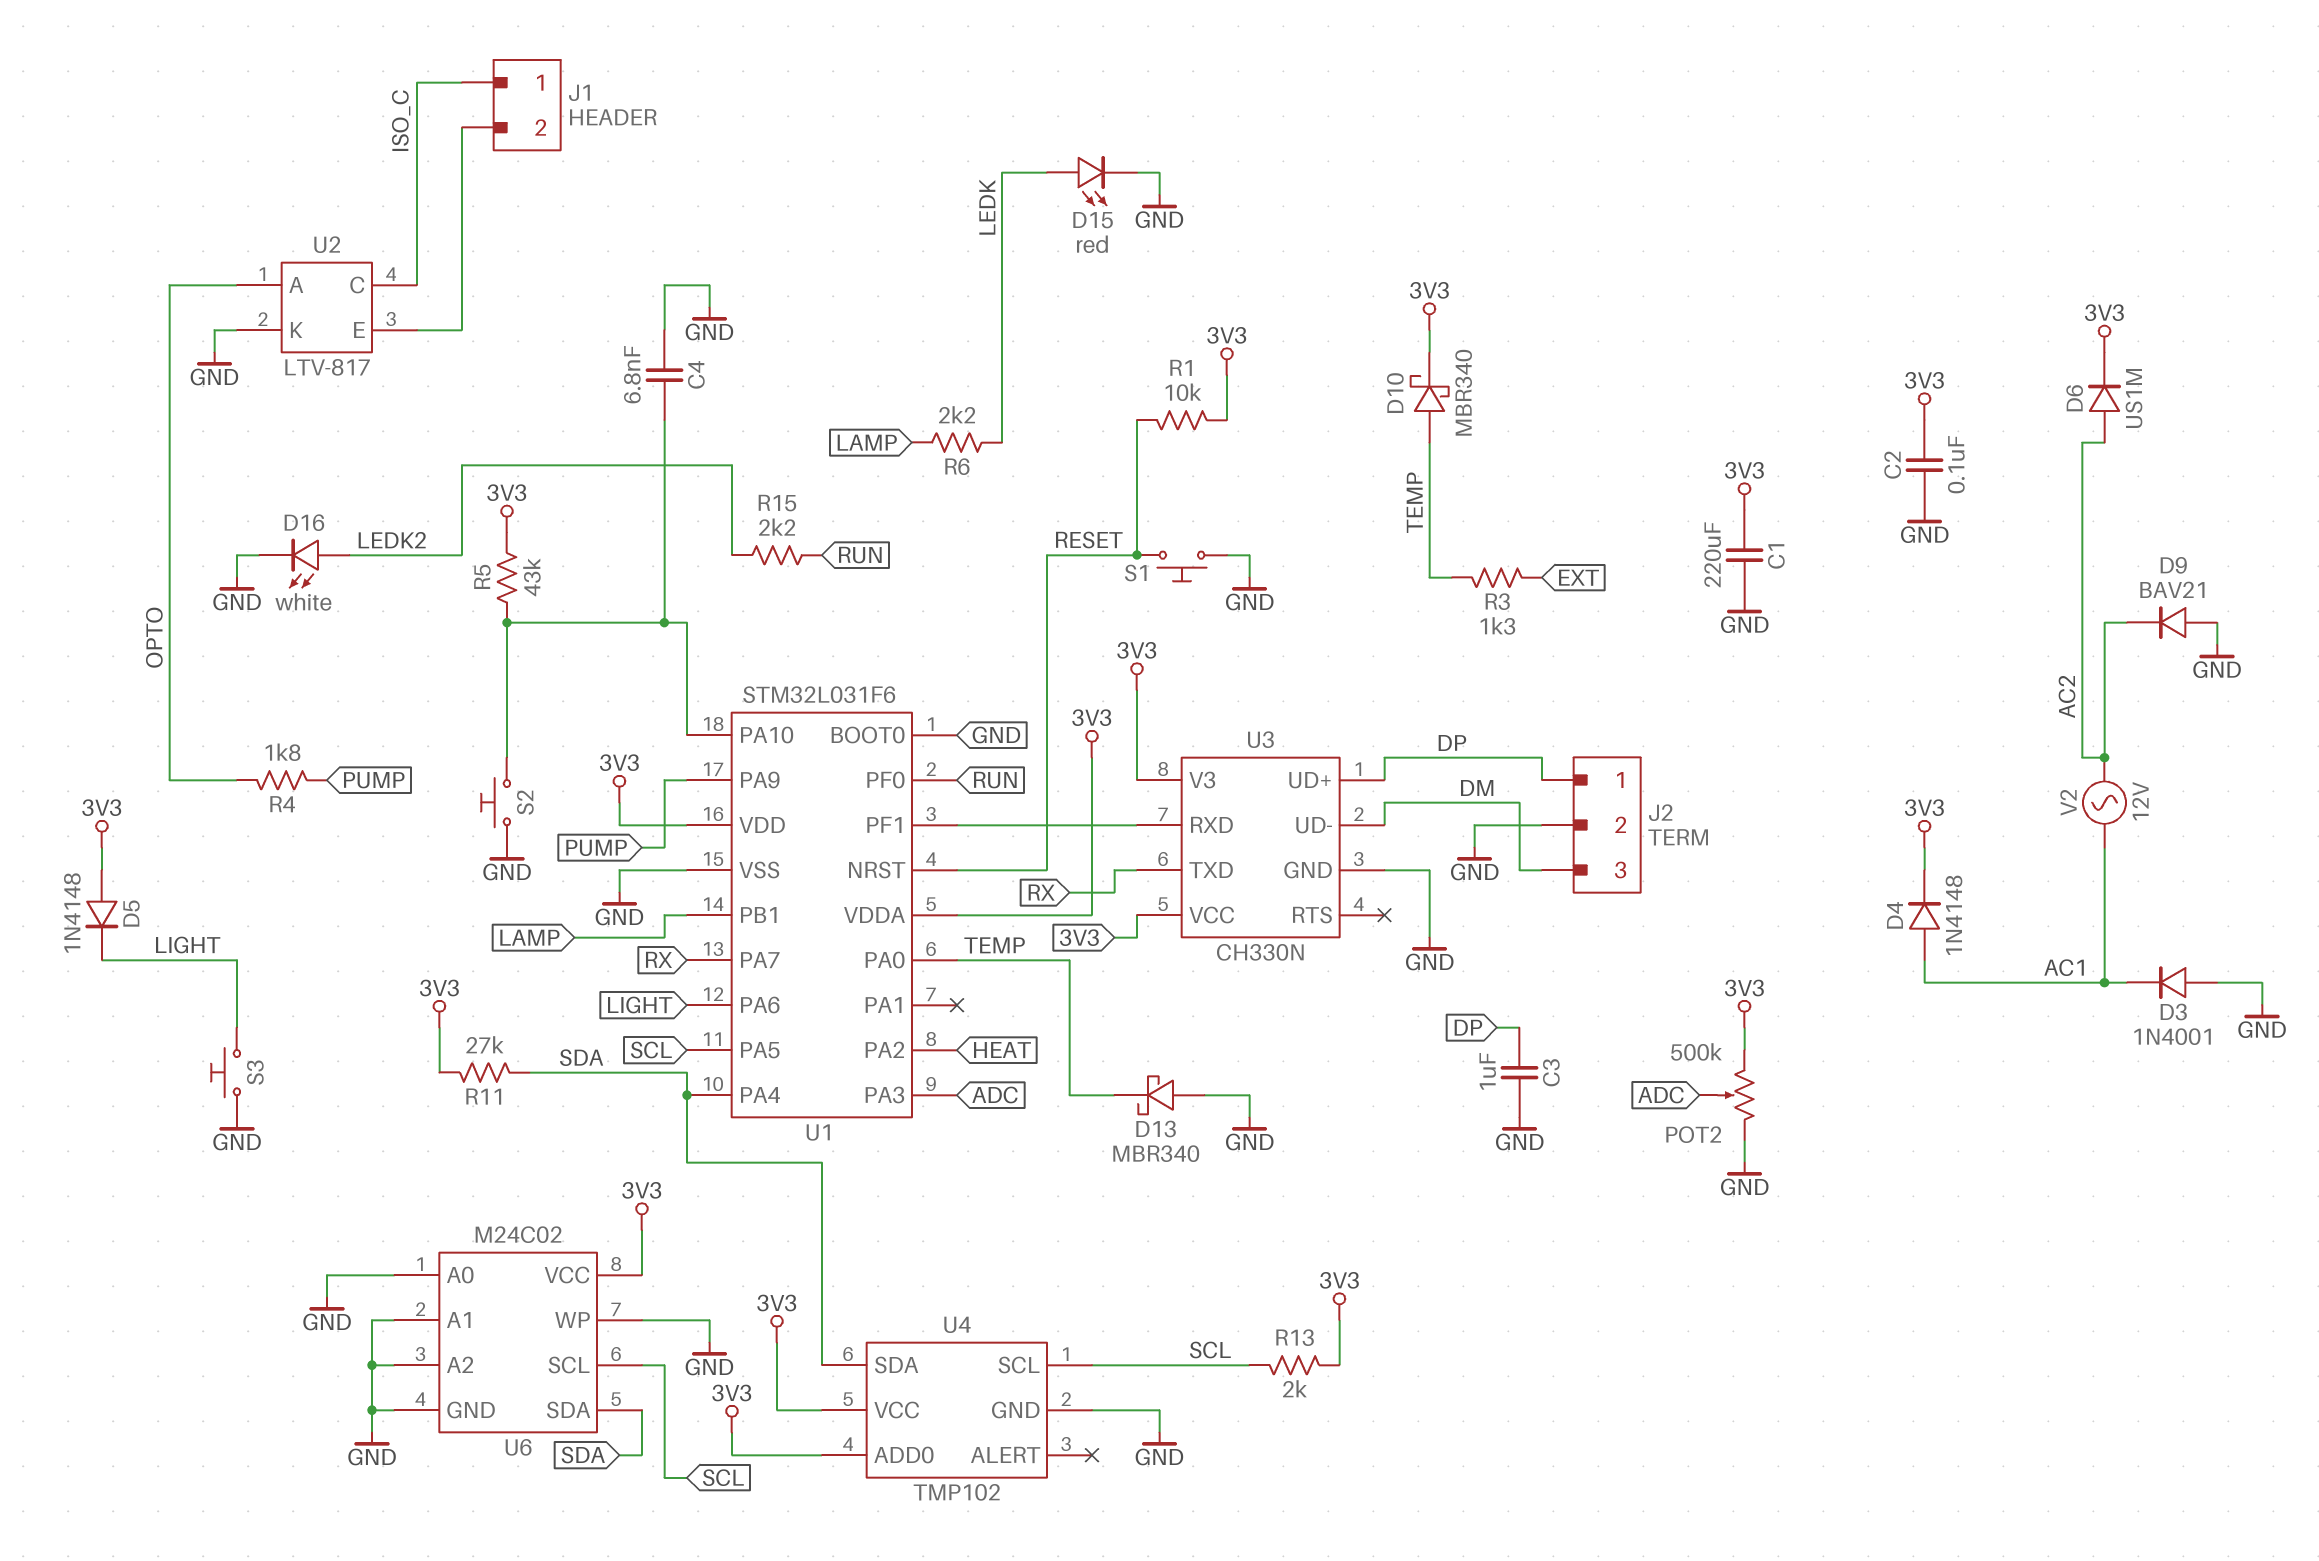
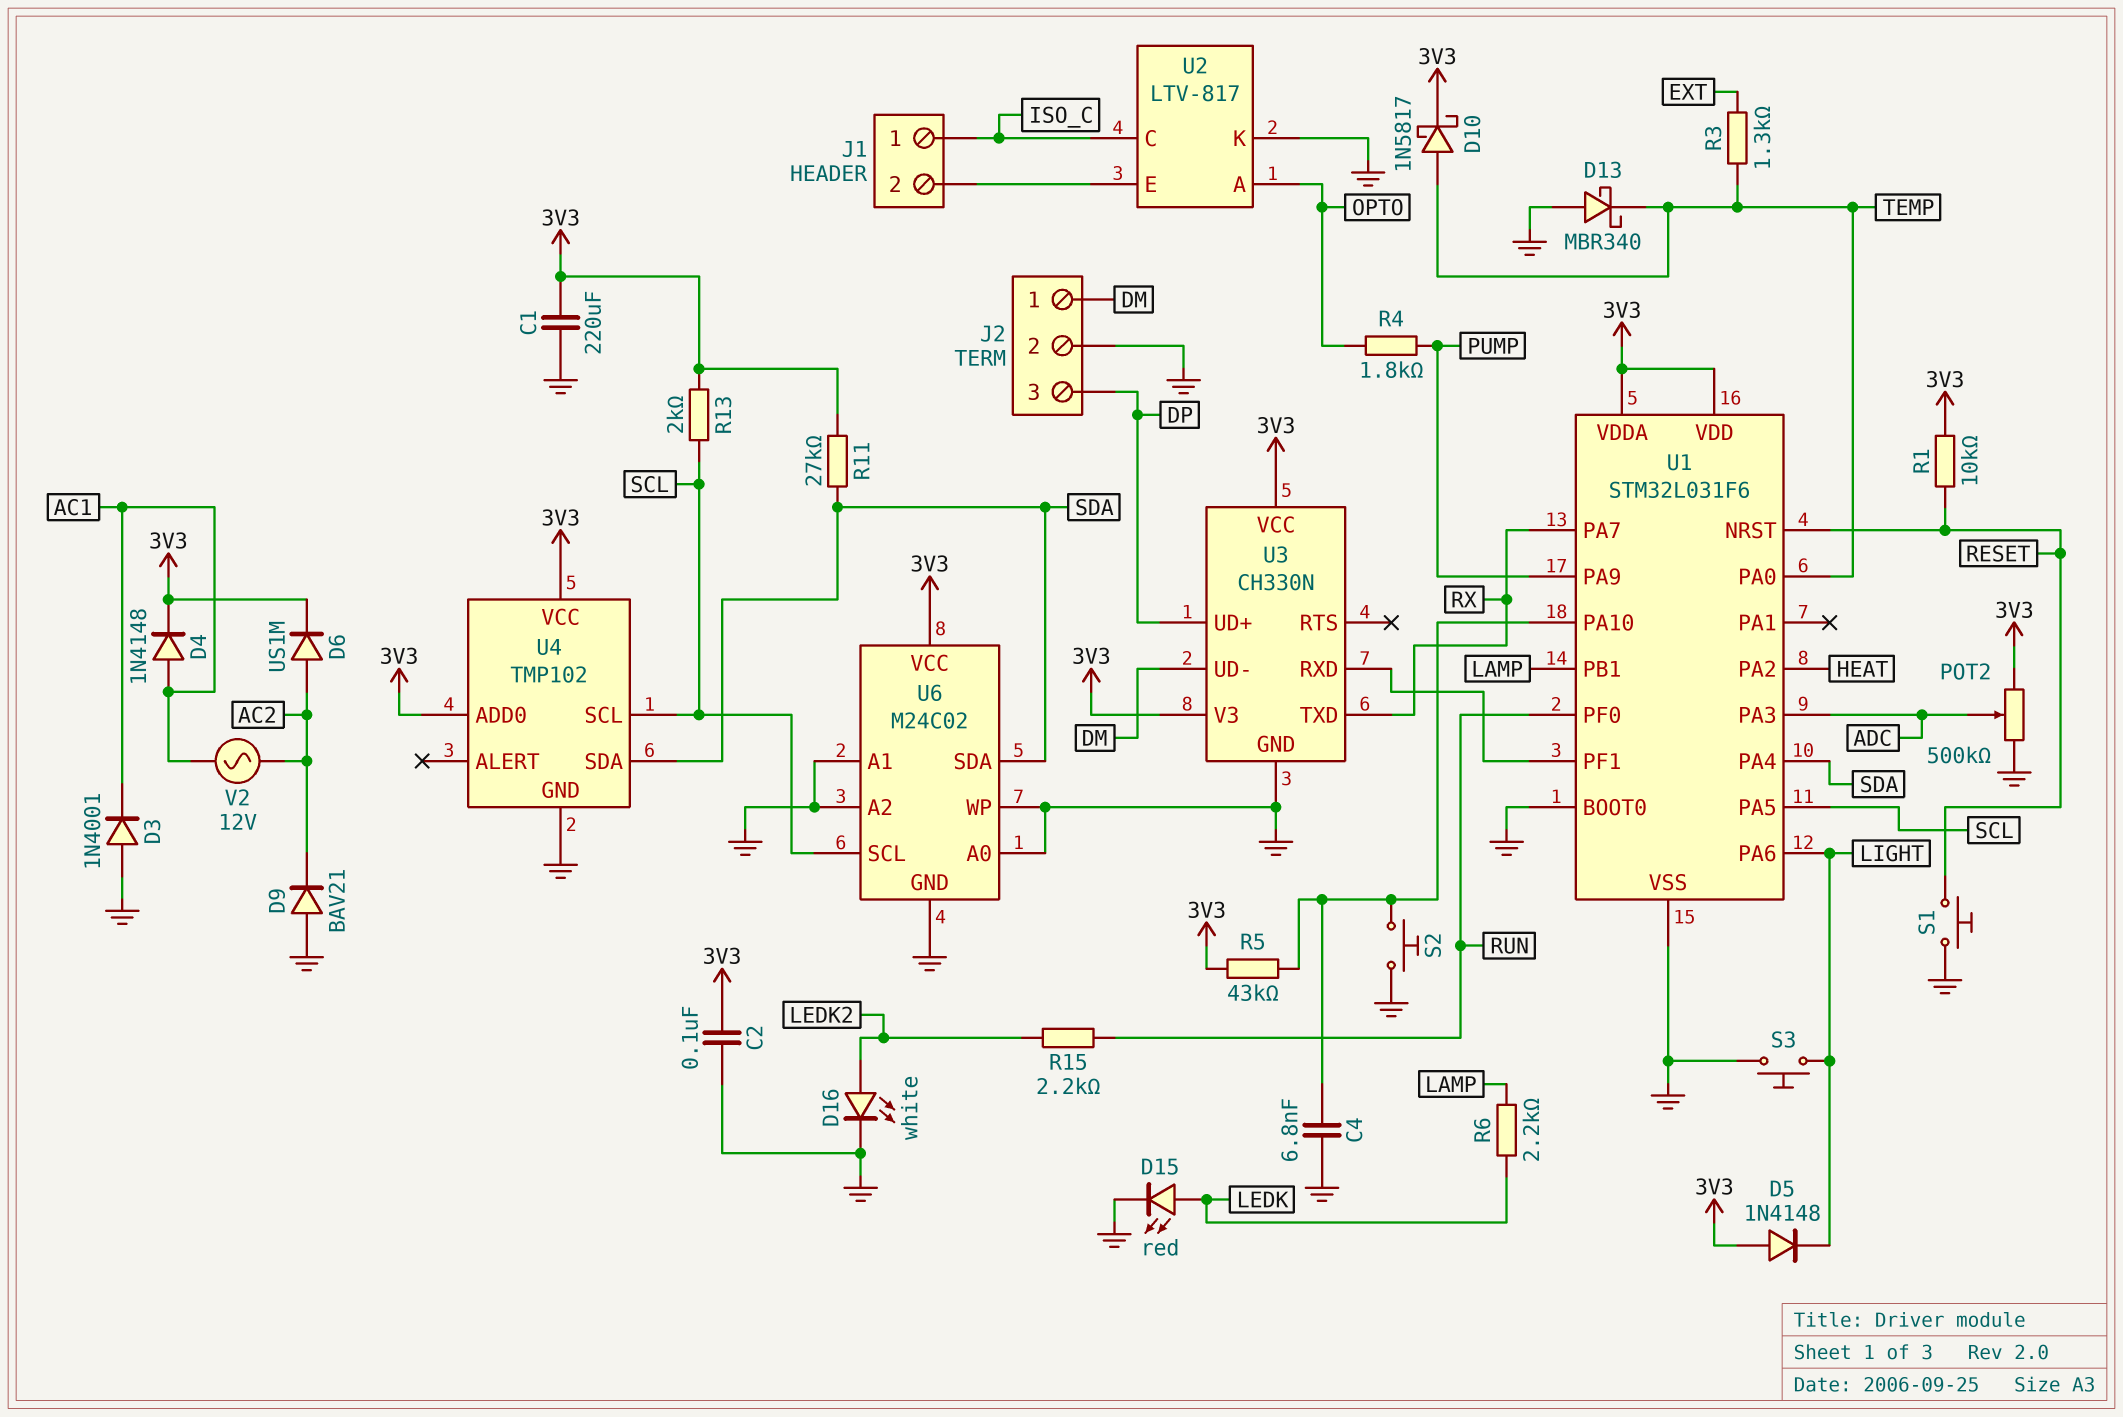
C3: 1uF (DP, GND) -> none
D10: schottky MBR340 (A TEMP, K 3V3) -> schottky 1N5817 (A TEMP, K 3V3)
J2 pin 1: DP -> DM
J2 pin 3: DM -> DP

